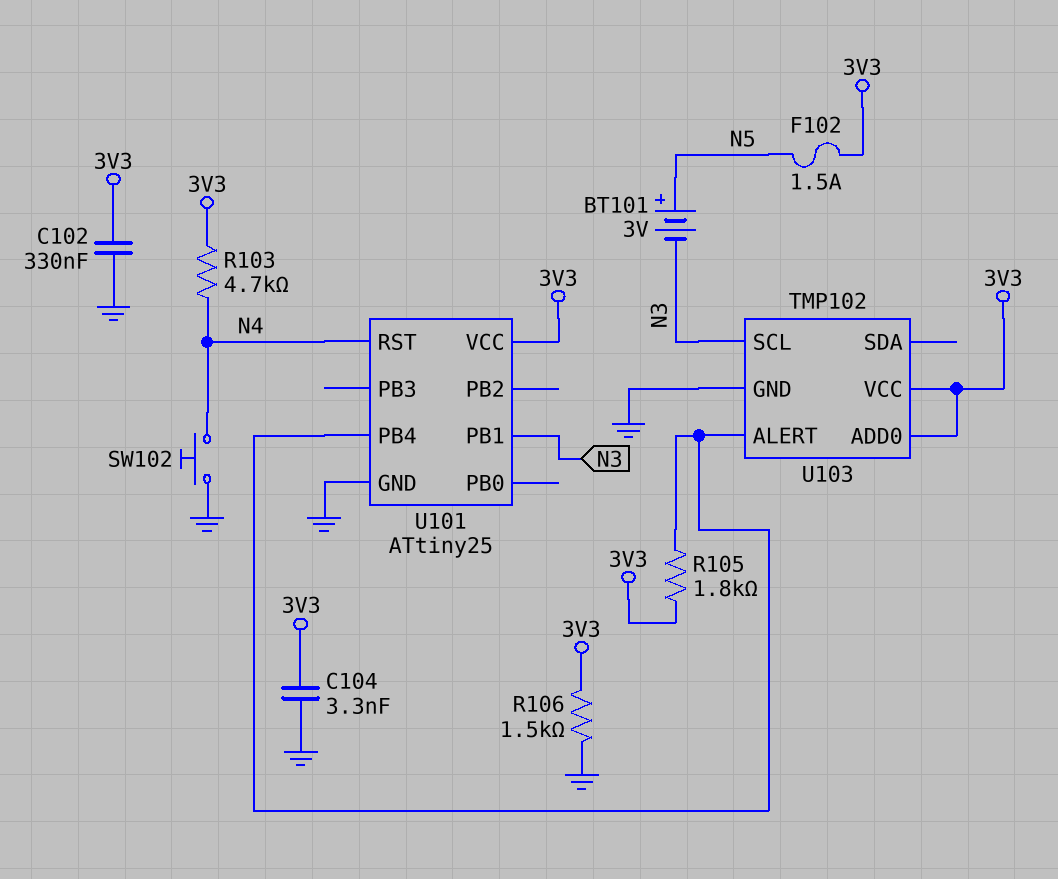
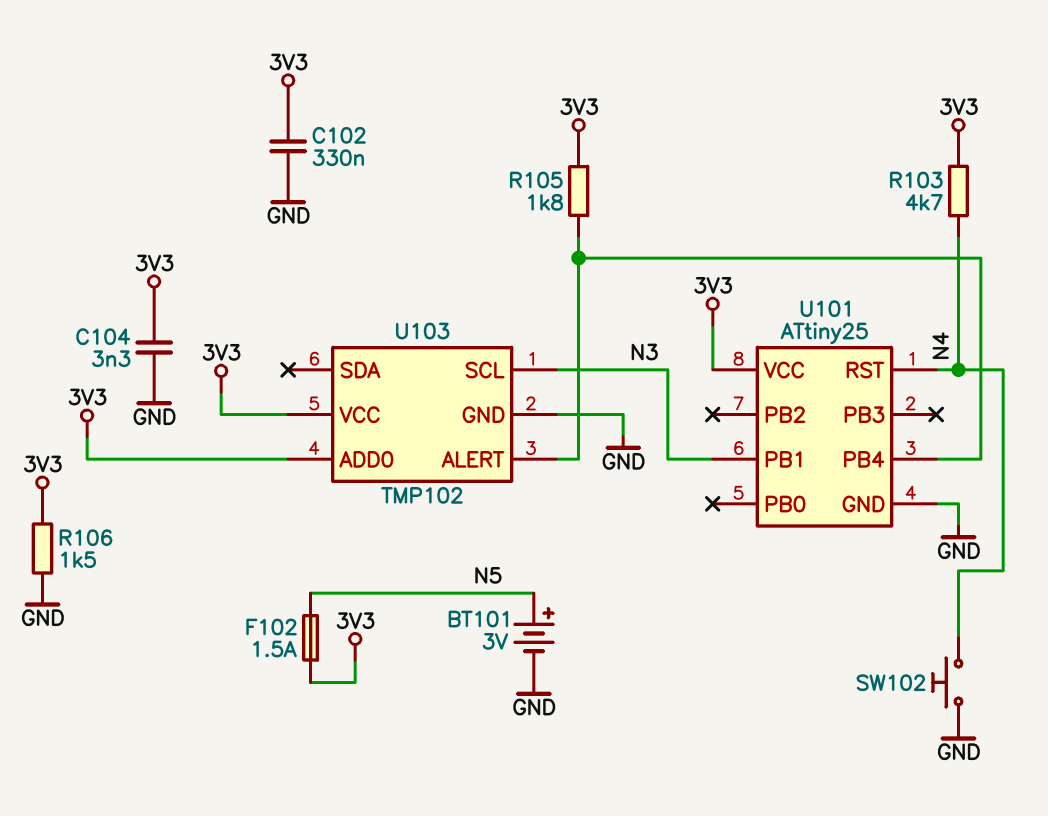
BT101: 3V (plus N5, minus N3) -> 3V (plus N5, minus GND)

